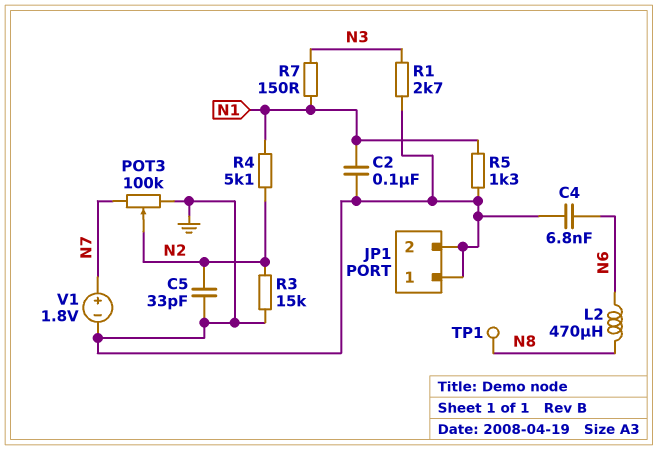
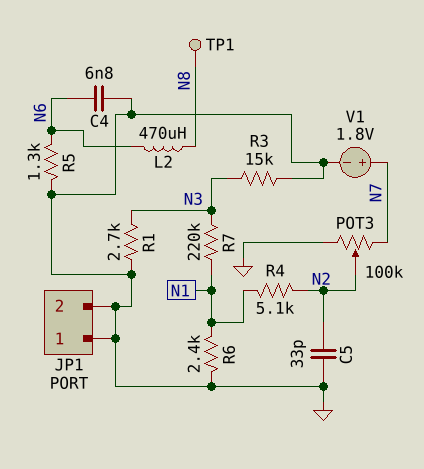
C2: 100nF (GND, N1) -> none
R3: 15k (GND, N2) -> 15k (GND, N3)
R5: 1.3k (GND, N1) -> 1.3k (GND, N6)
R6: none -> 2.4k (GND, N1)
R7: 150 (N1, N3) -> 220k (N1, N3)

